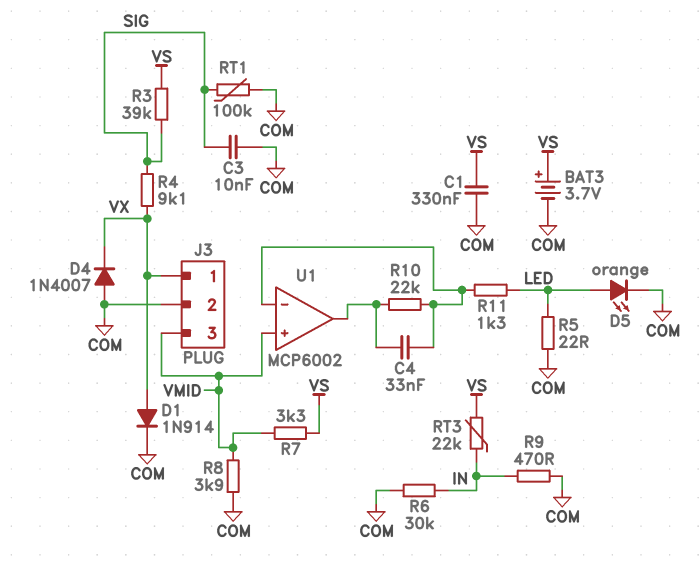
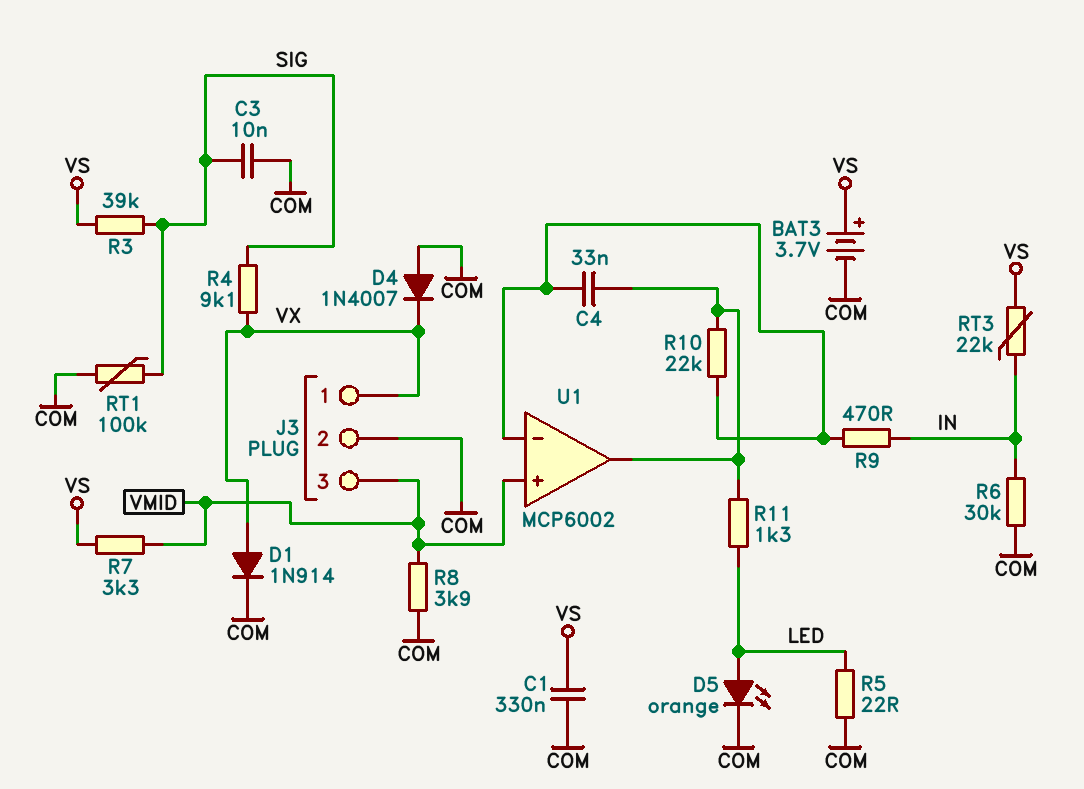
R9: 470 (COM, IN) -> 470 (IN, U1/in-)
R11: 1.3k (LED, U1/in-) -> 1.3k (LED, U1/out)

